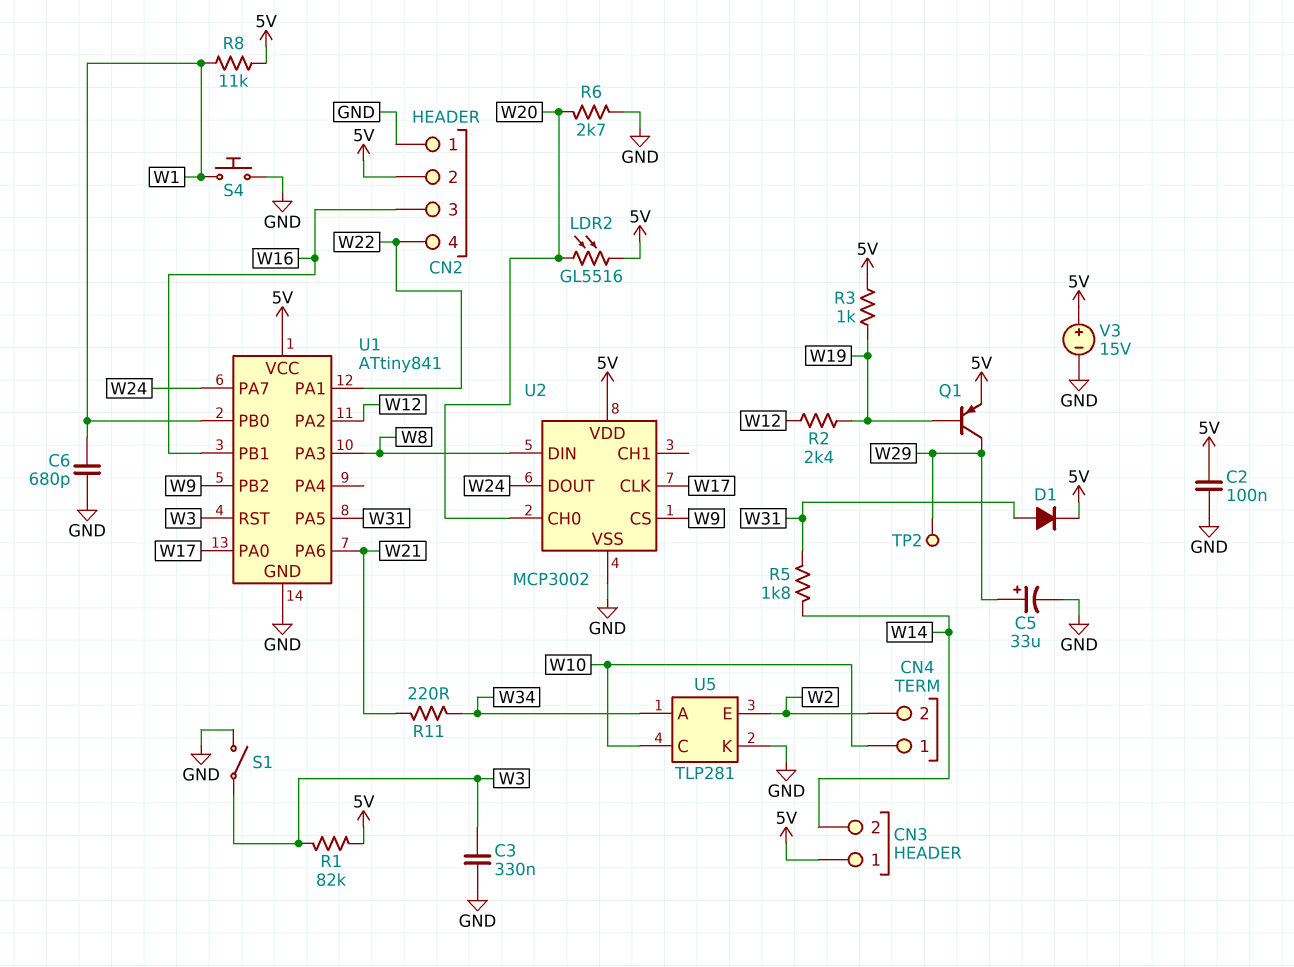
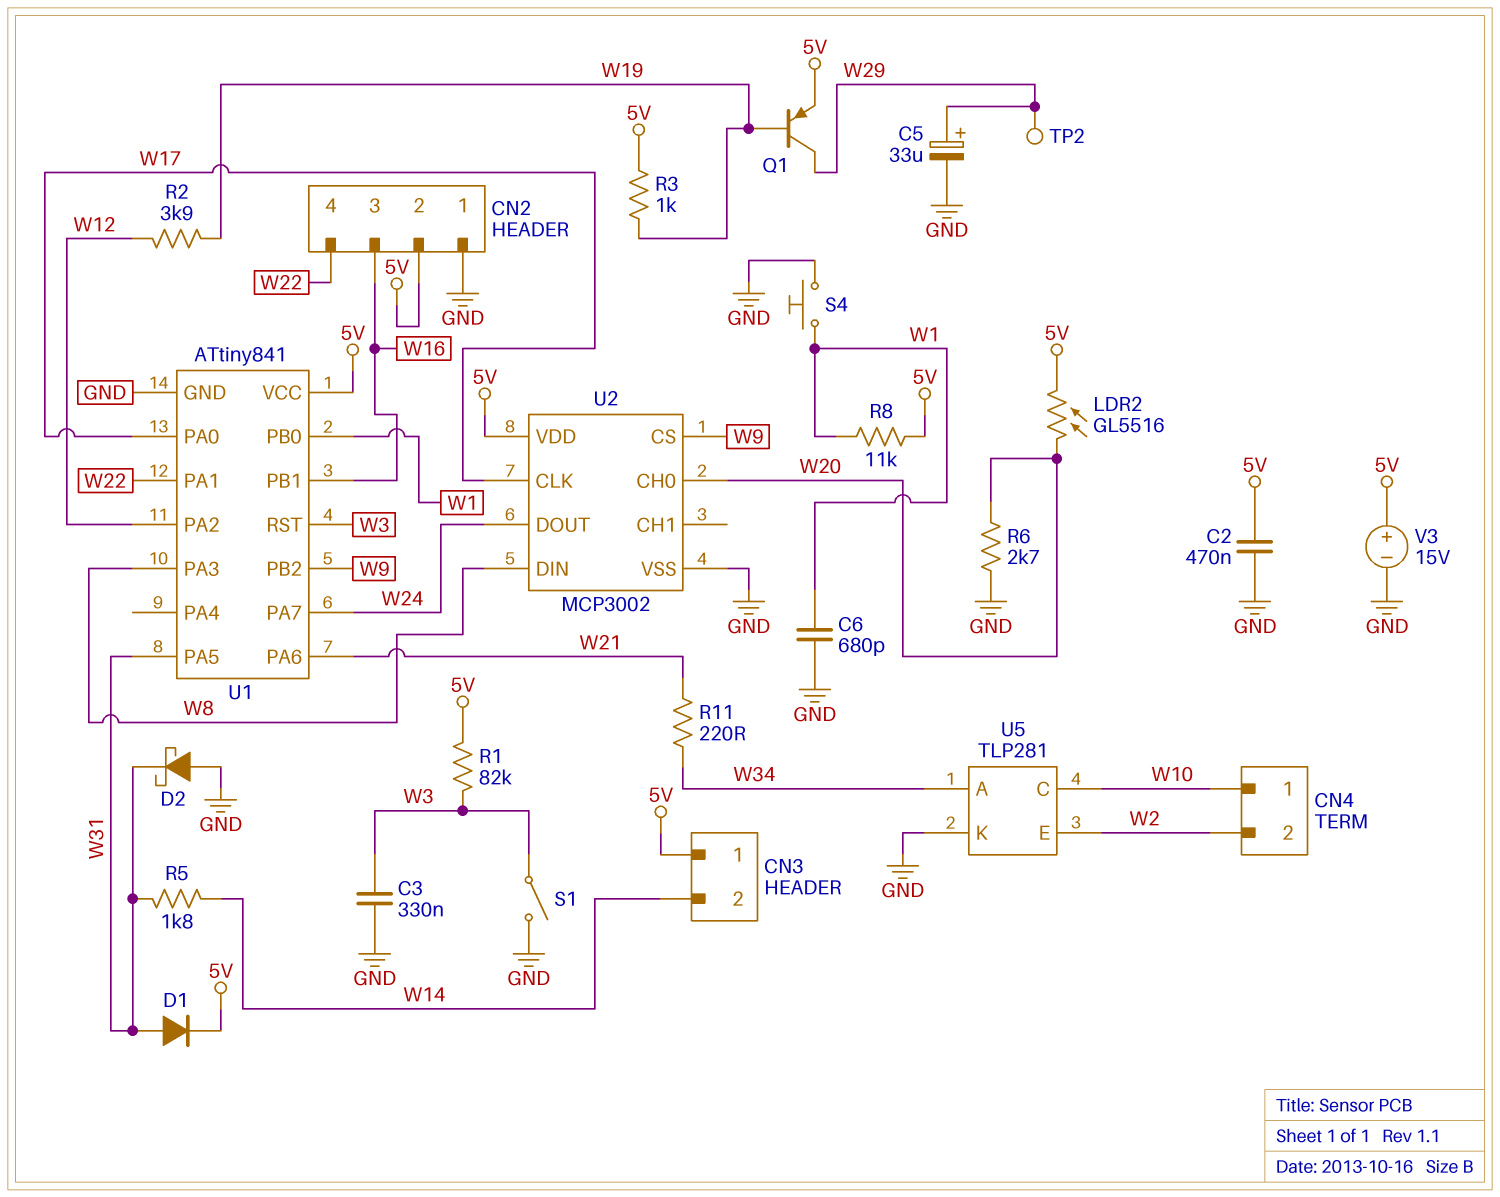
C2: 100nF (5V, GND) -> 470nF (5V, GND)
D2: none -> schottky (A GND, K W31)
R2: 2.4k (W12, W19) -> 3.9k (W12, W19)

